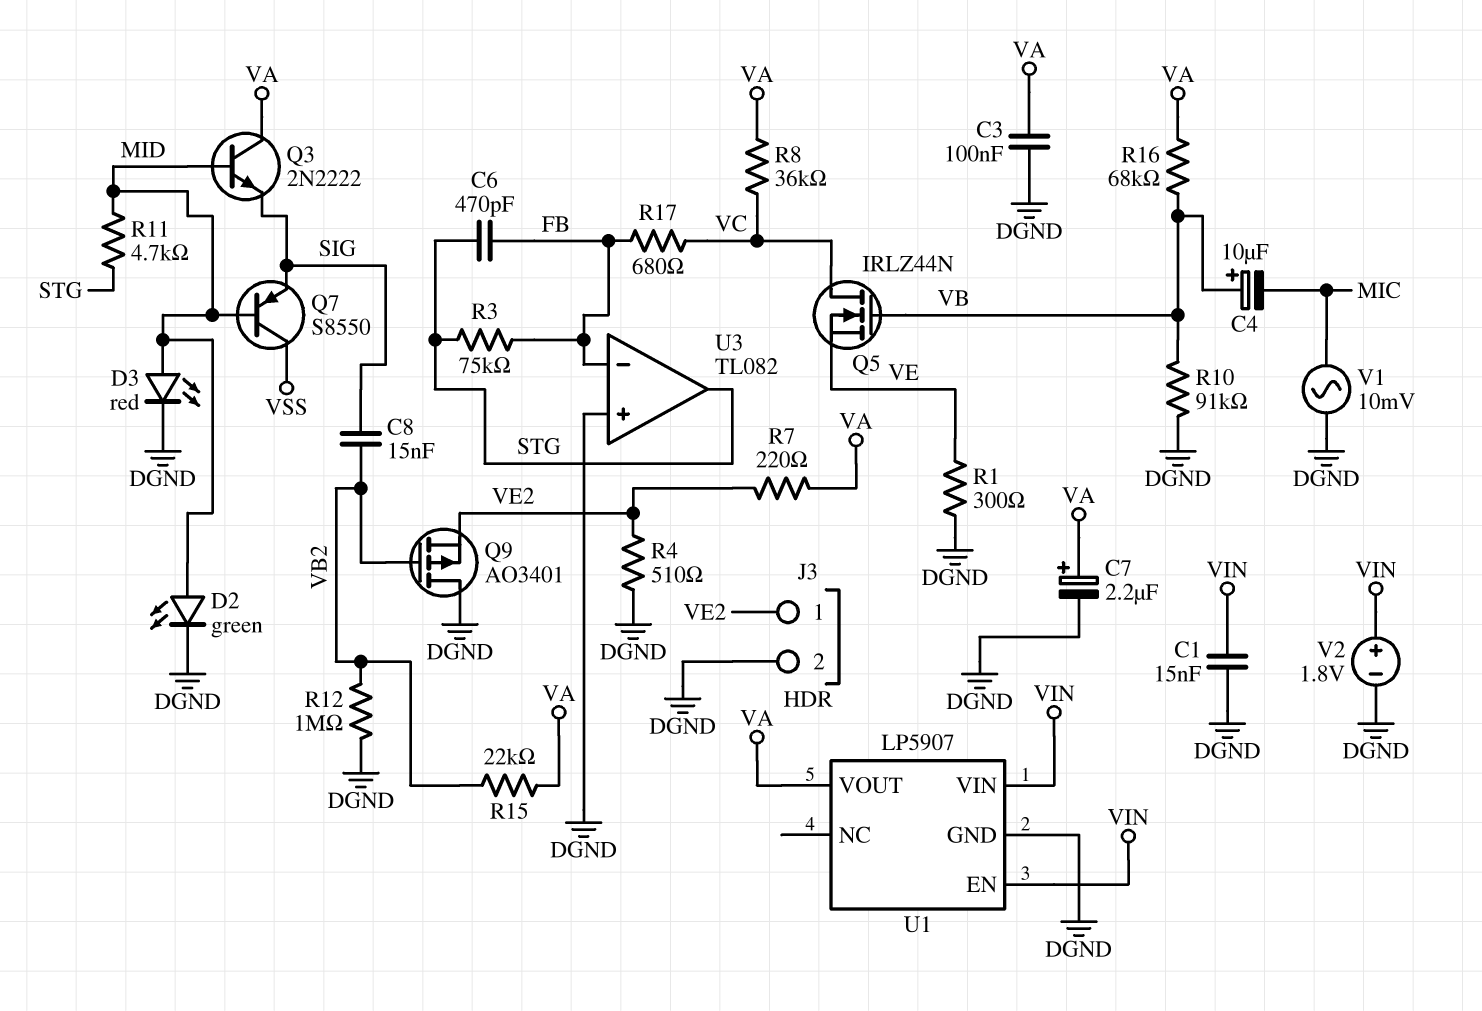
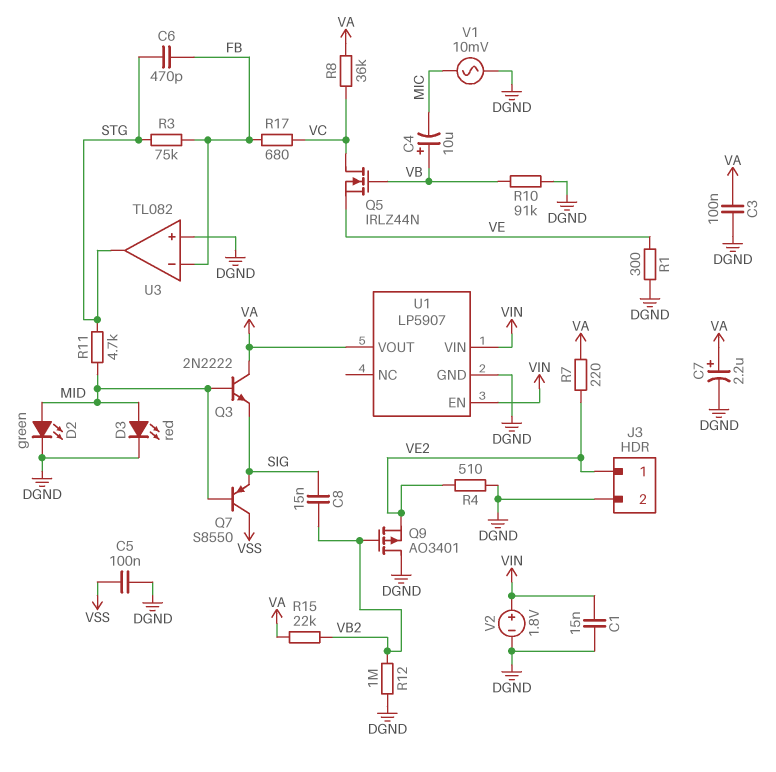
C5: none -> 100nF (DGND, VSS)
R16: 68k (VA, VB) -> none

